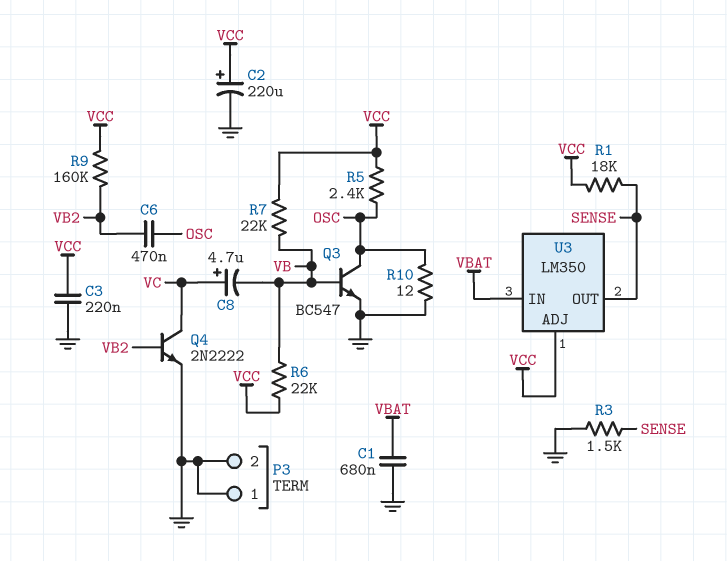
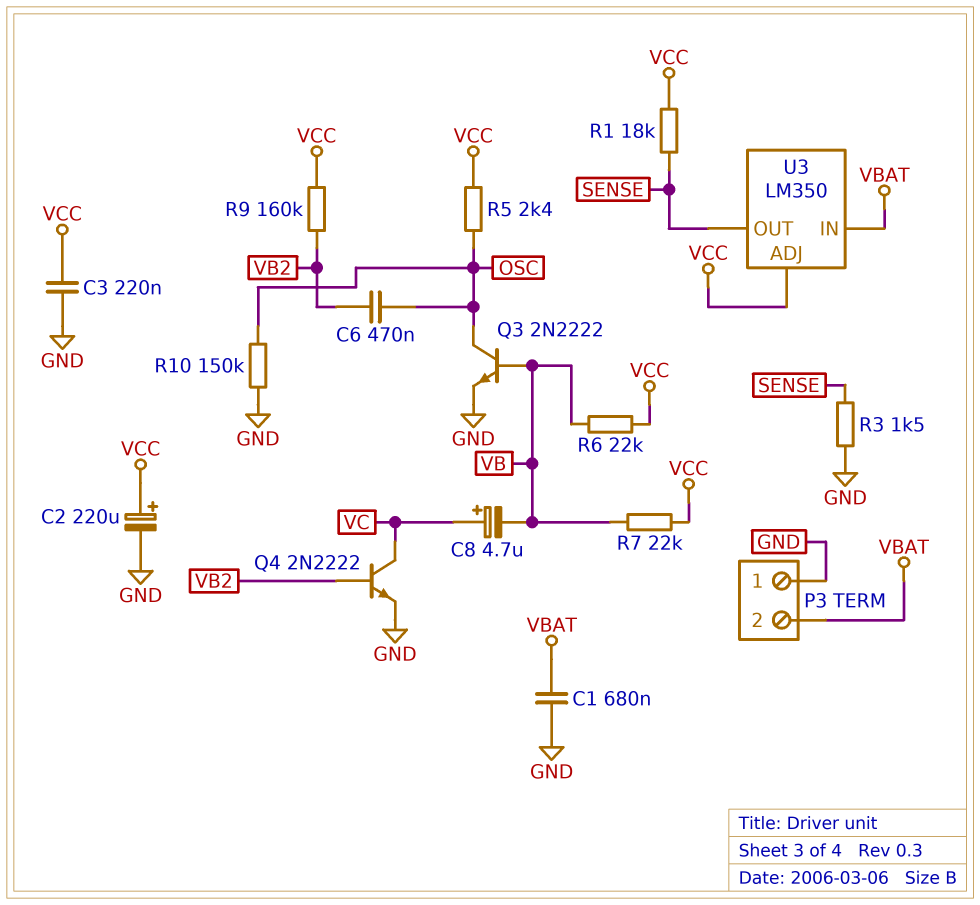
P3 pin 2: GND -> VBAT
Q3: NPN BC547 (B VB, C OSC, E GND) -> NPN 2N2222 (B VB, C OSC, E GND)
R10: 12 (GND, OSC) -> 150k (GND, OSC)

